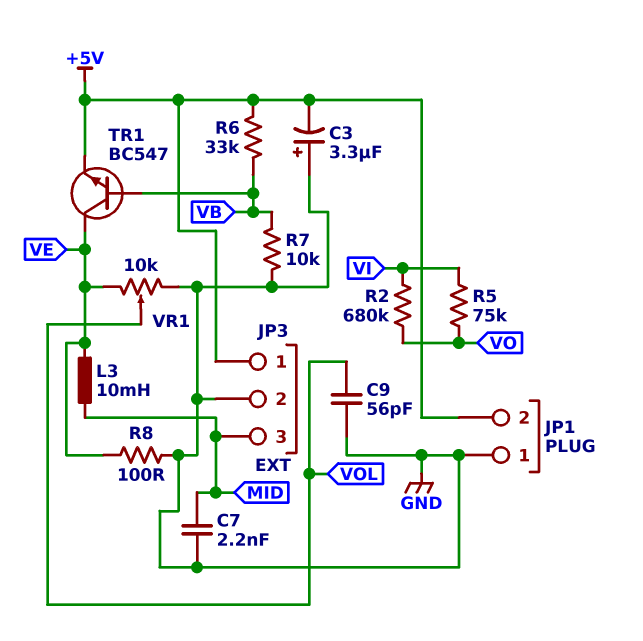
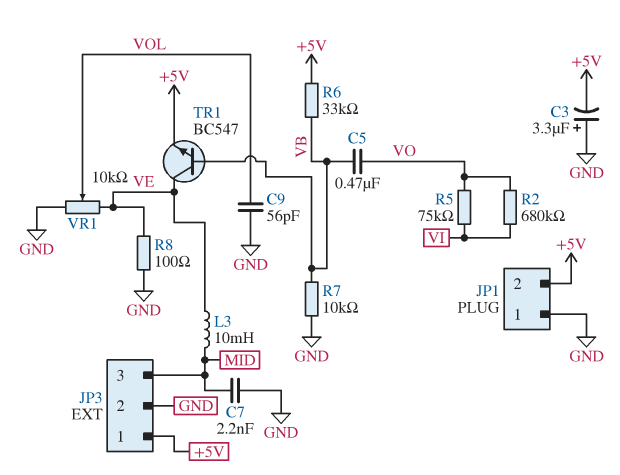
C5: none -> 470nF (VB, VO)

